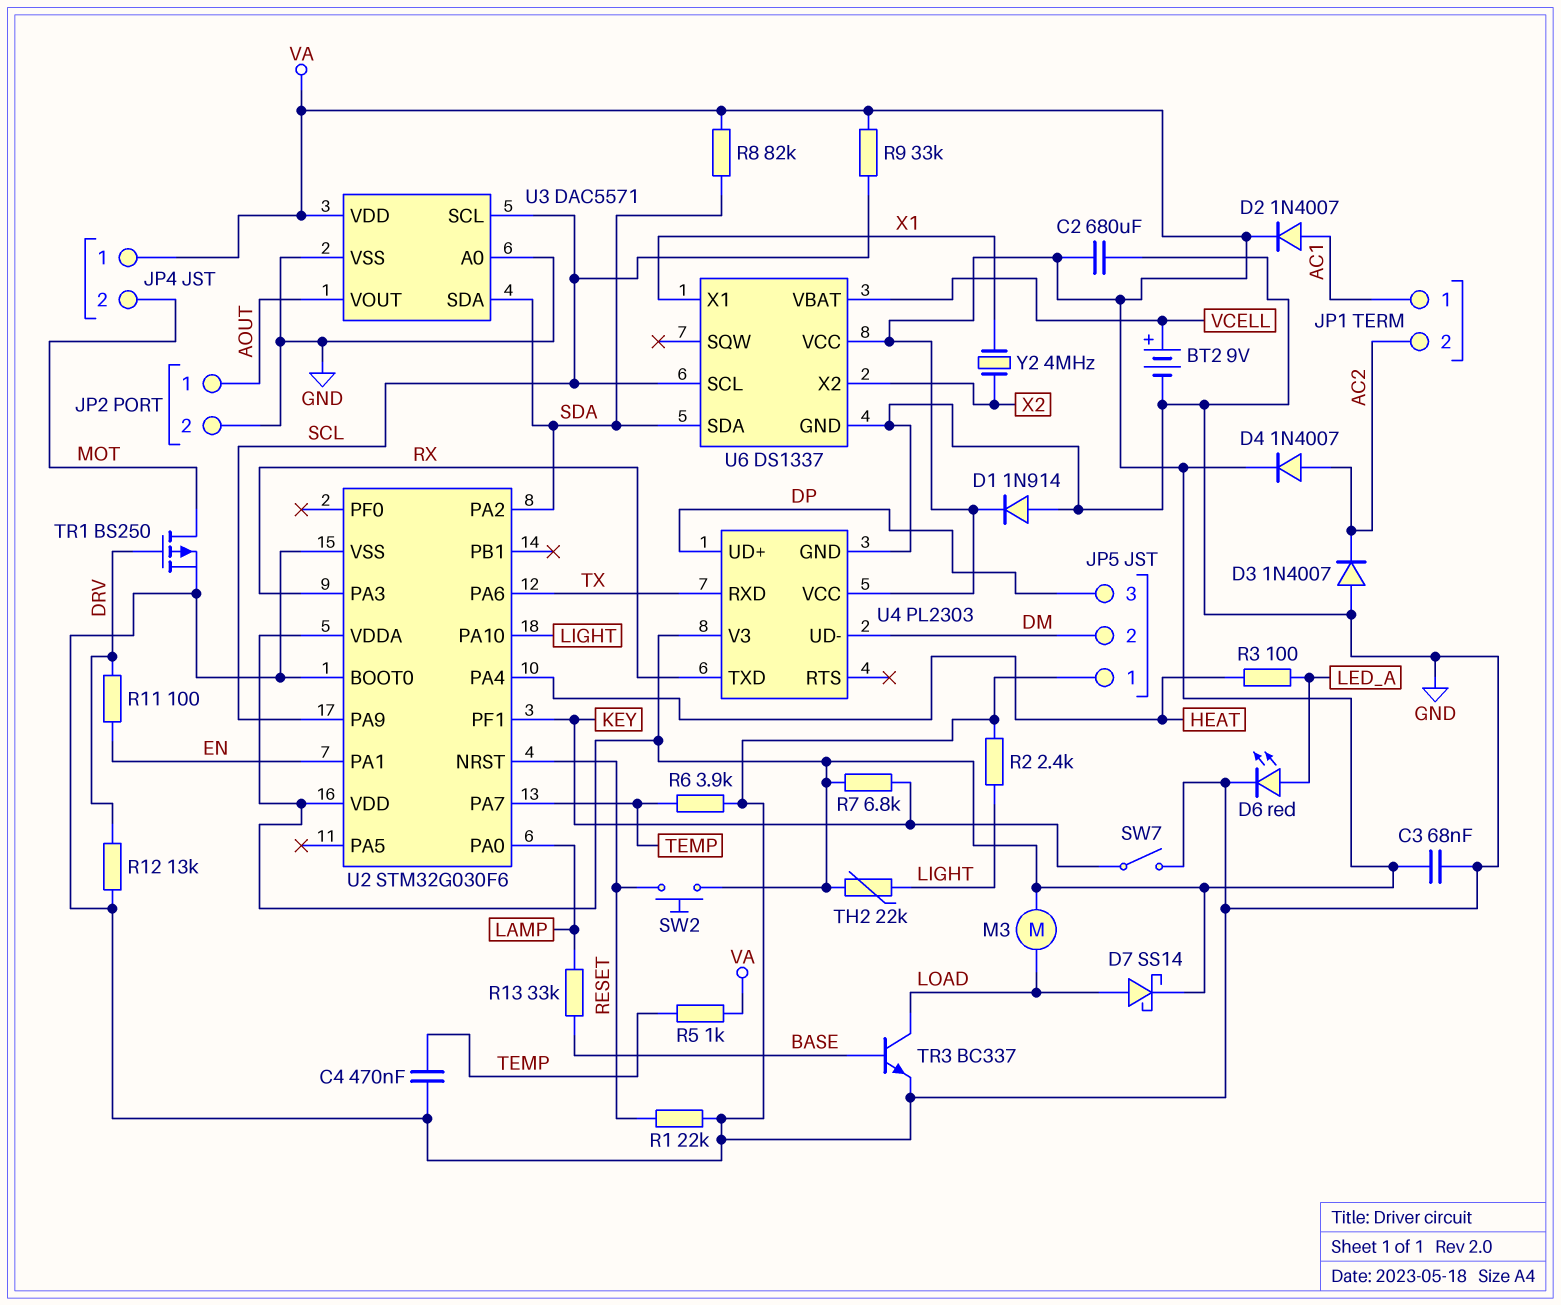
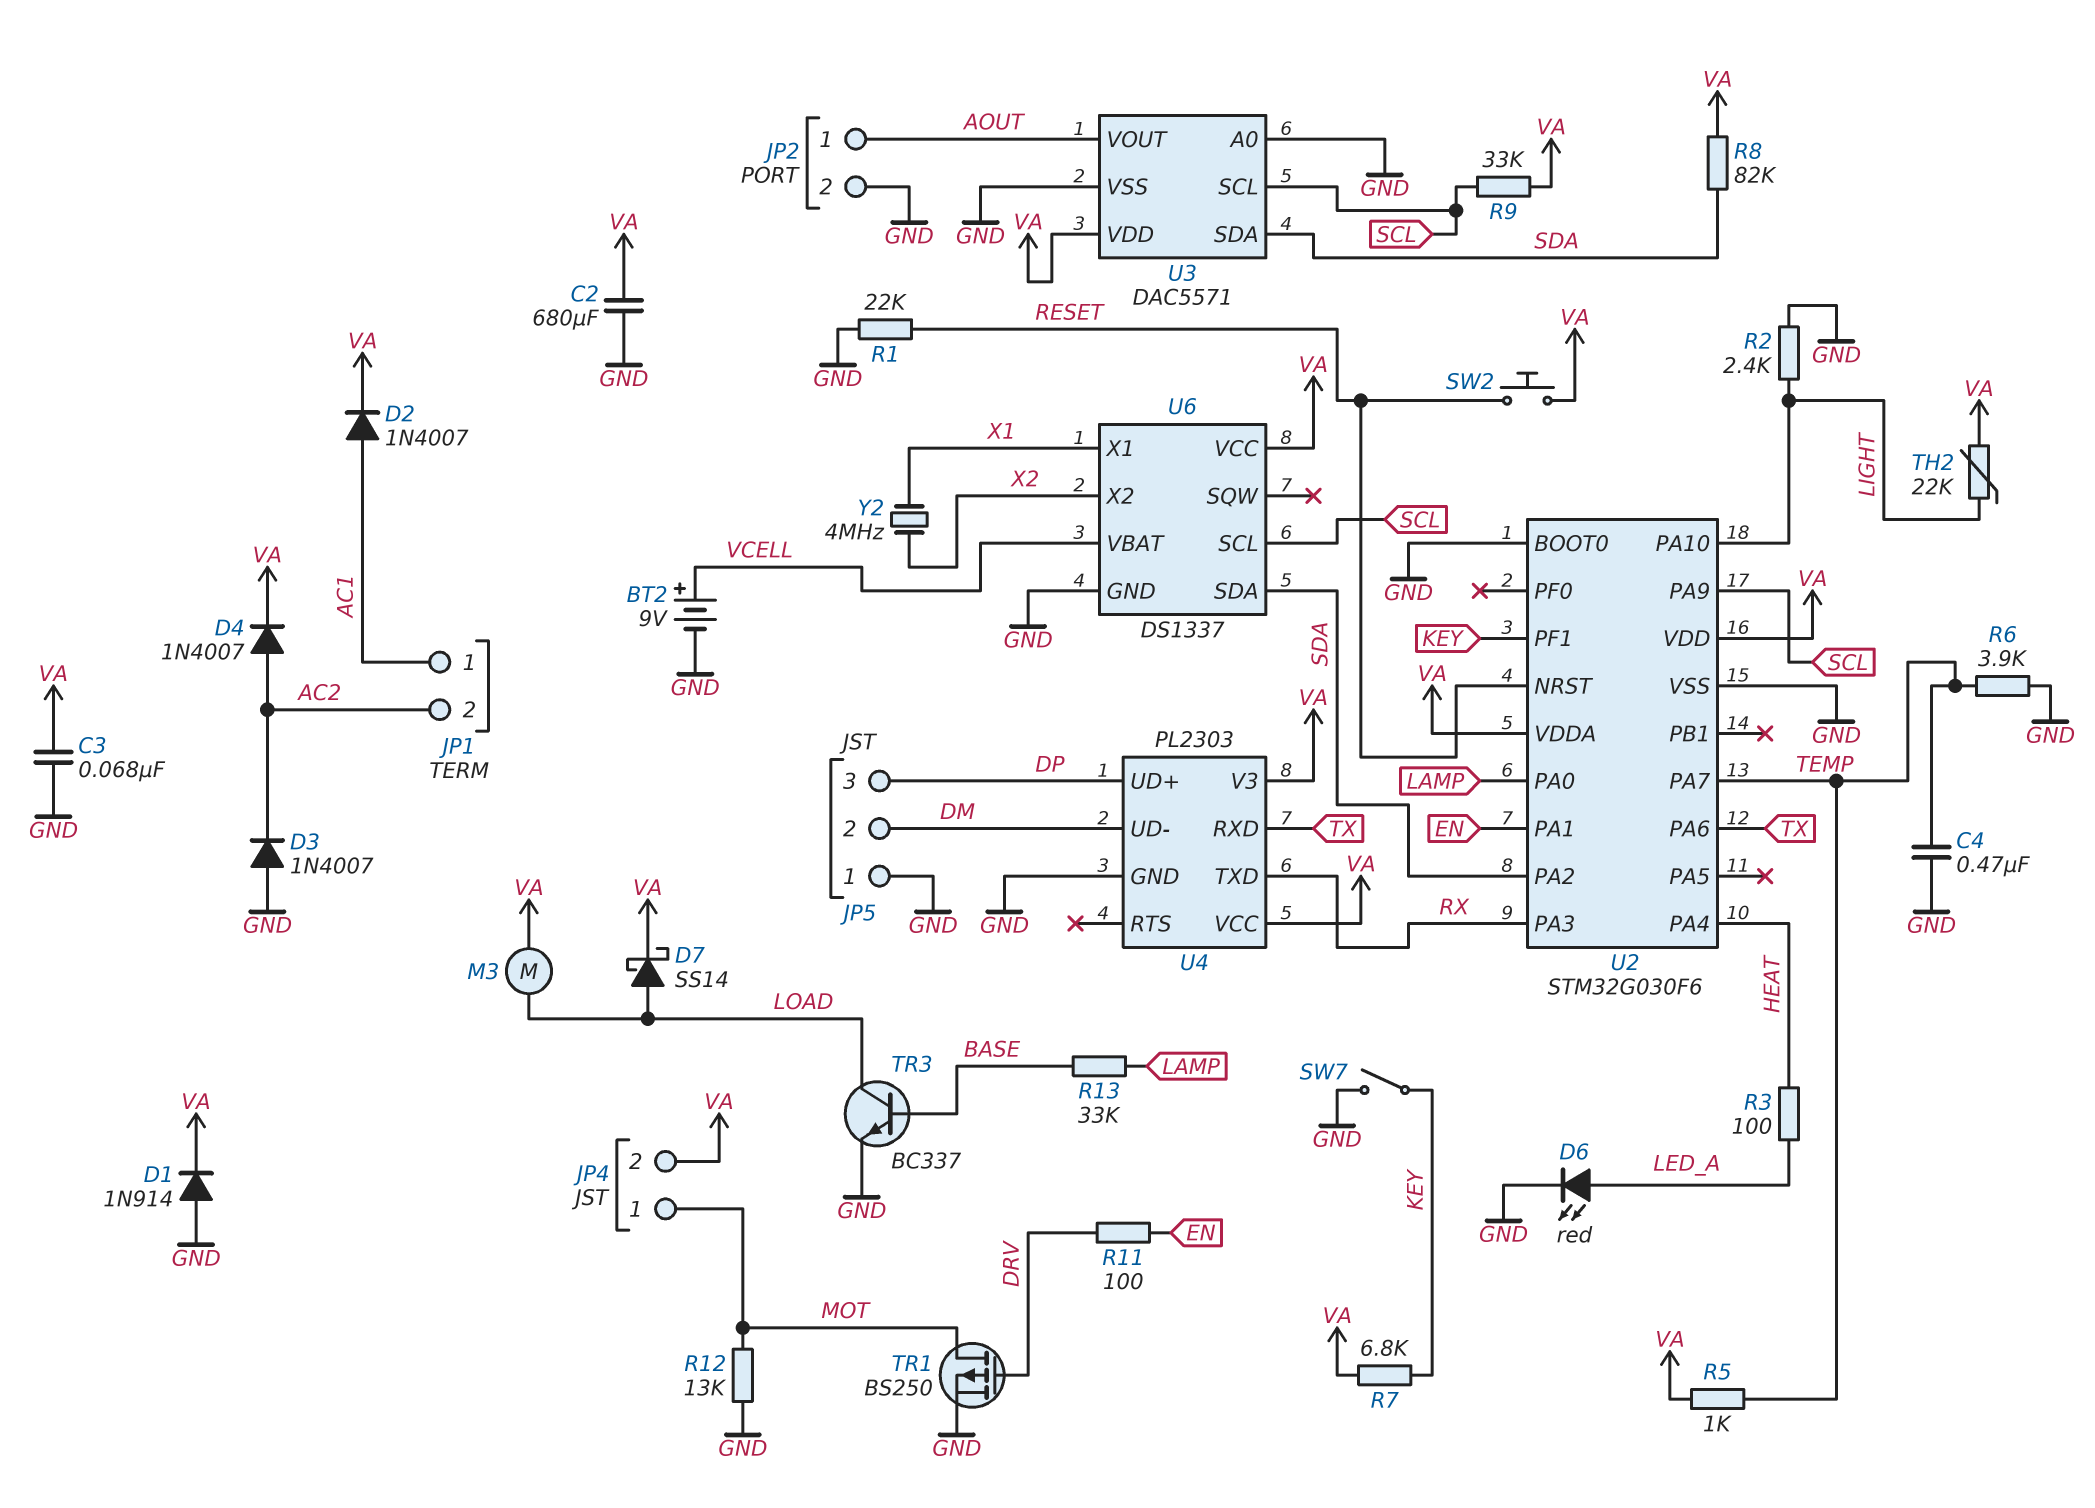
JP4 pin 1: VA -> MOT
JP4 pin 2: MOT -> VA
R12: 13k (DRV, GND) -> 13k (GND, MOT)

